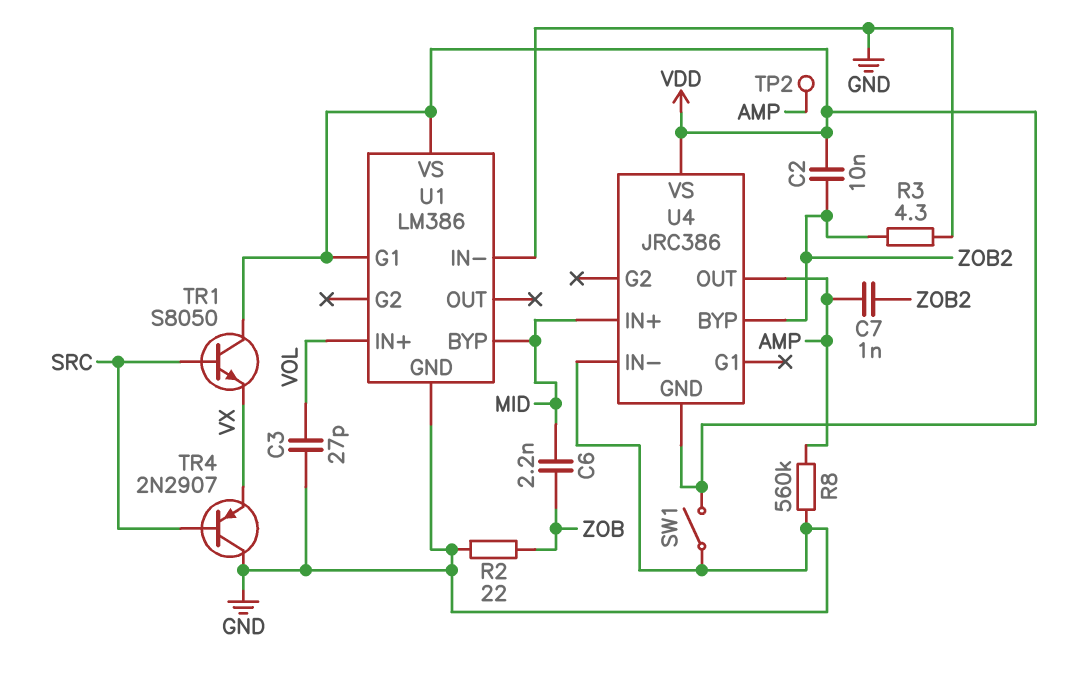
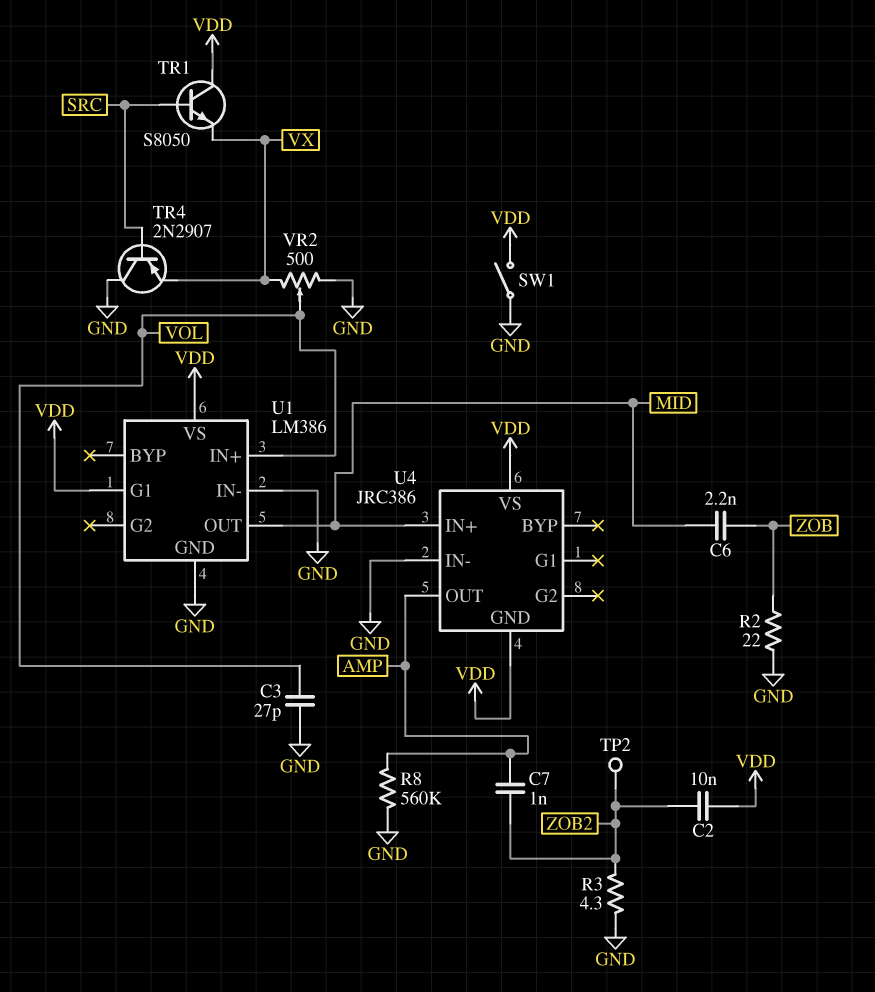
TP2: test point (AMP) -> test point (ZOB2)
U1 pin BYP: MID -> none
U1 pin OUT: none -> MID
U4 pin BYP: ZOB2 -> none
VR2: none -> 500 (GND, VX, wiper VOL)

